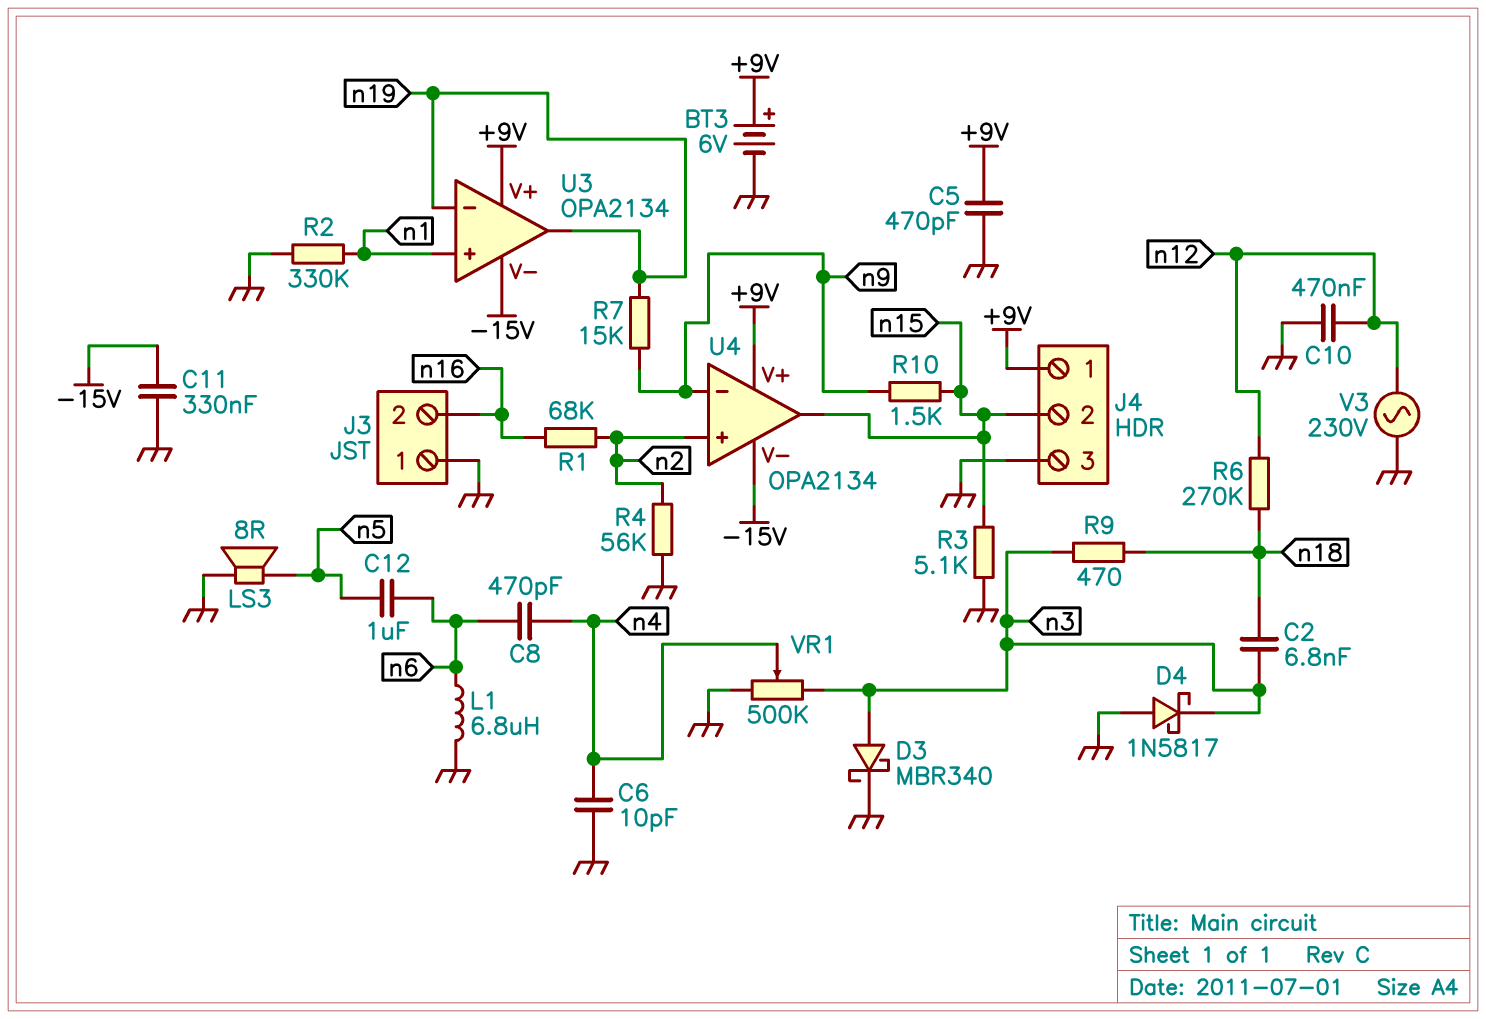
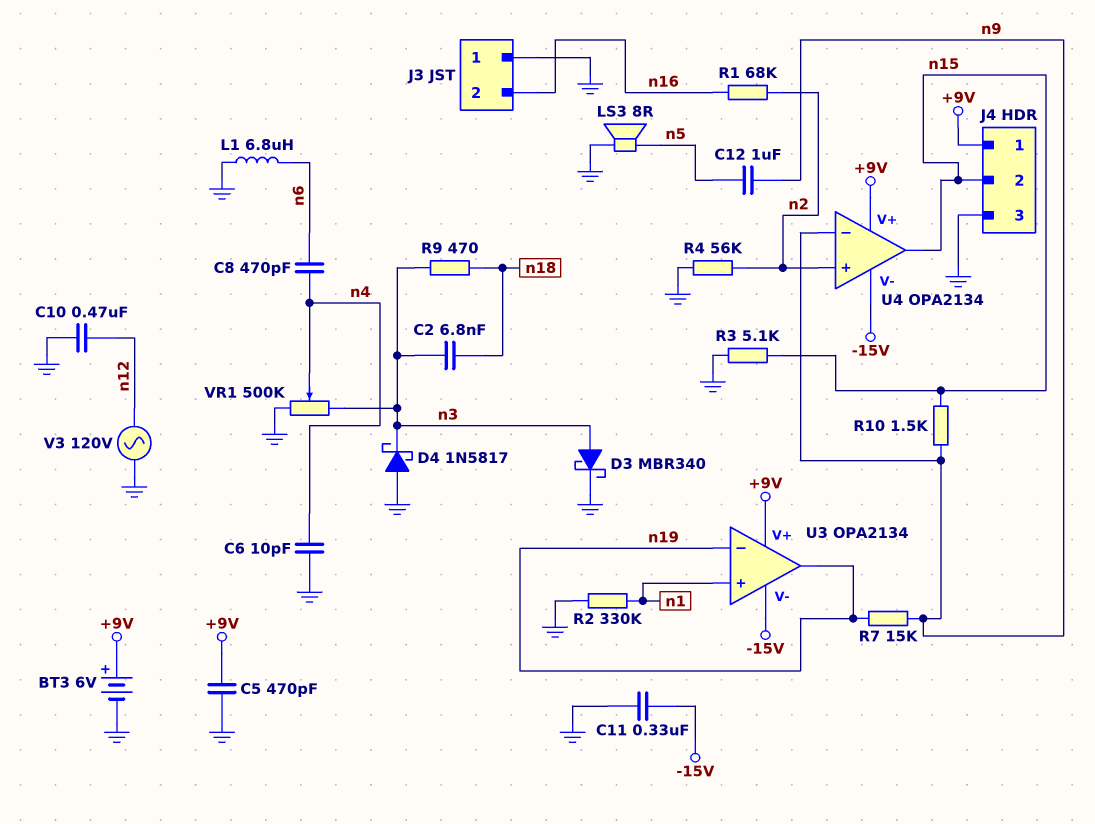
C12: 1uF (n5, n6) -> 1uF (n5, n9)
R6: 270k (n12, n18) -> none
V3: AC 230V (GND, n12) -> AC 120V (GND, n12)

